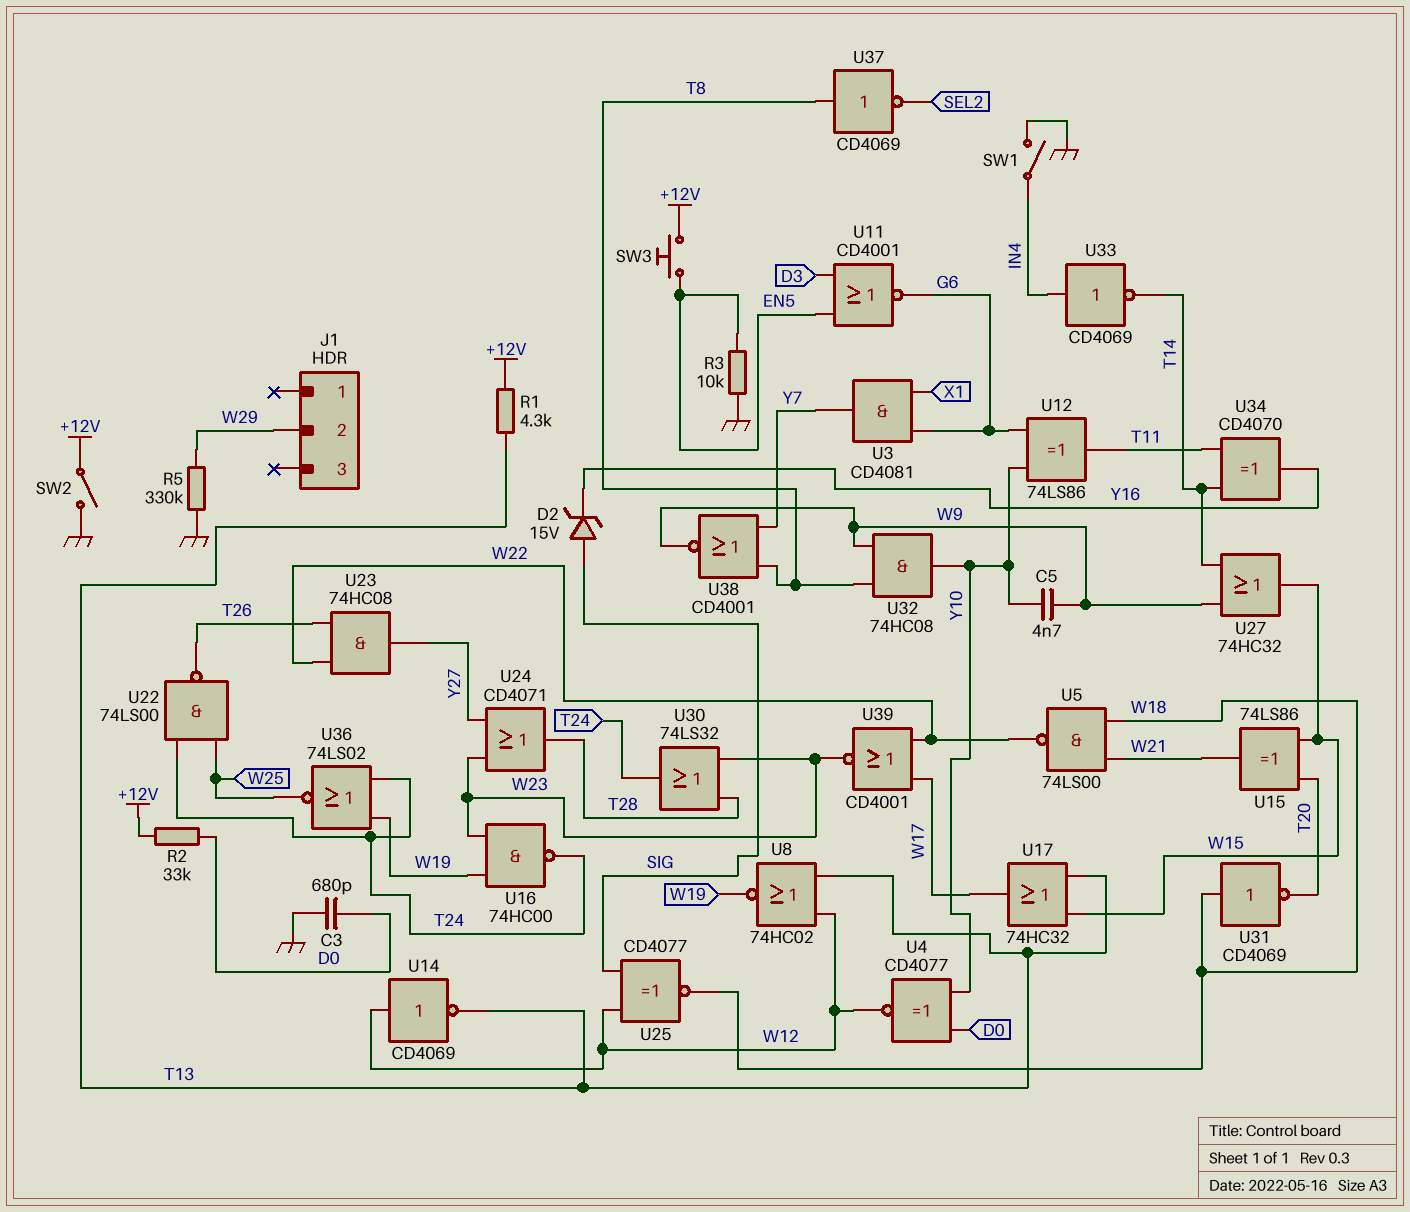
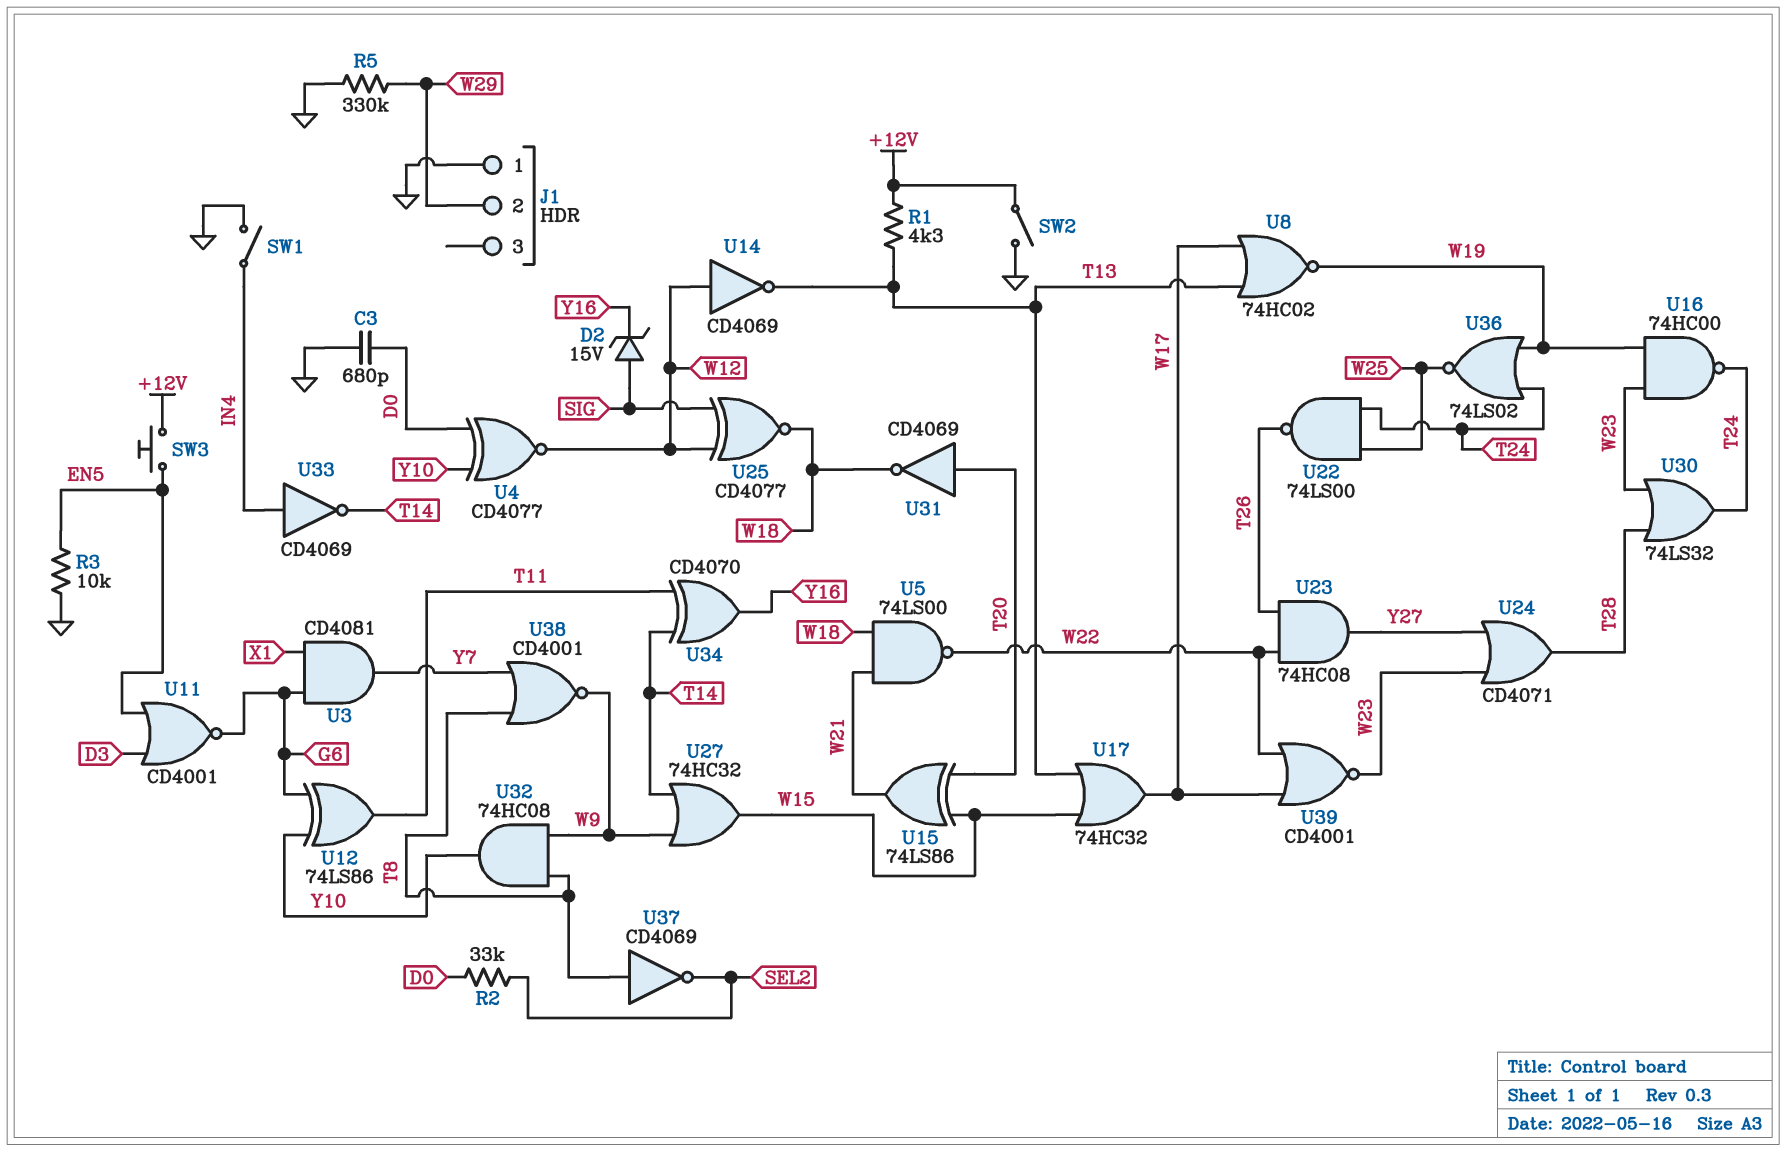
C5: 4.7nF (W9, Y10) -> none
J1 pin 1: none -> GND
R2: 33k (+12V, D0) -> 33k (D0, SEL2)
U8: NOR 74HC02 (in T13, in W12, out W19) -> NOR 74HC02 (in T13, in W17, out W19)
U31: NOT CD4069 (in W18, out T20) -> NOT CD4069 (in T20, out W18)

